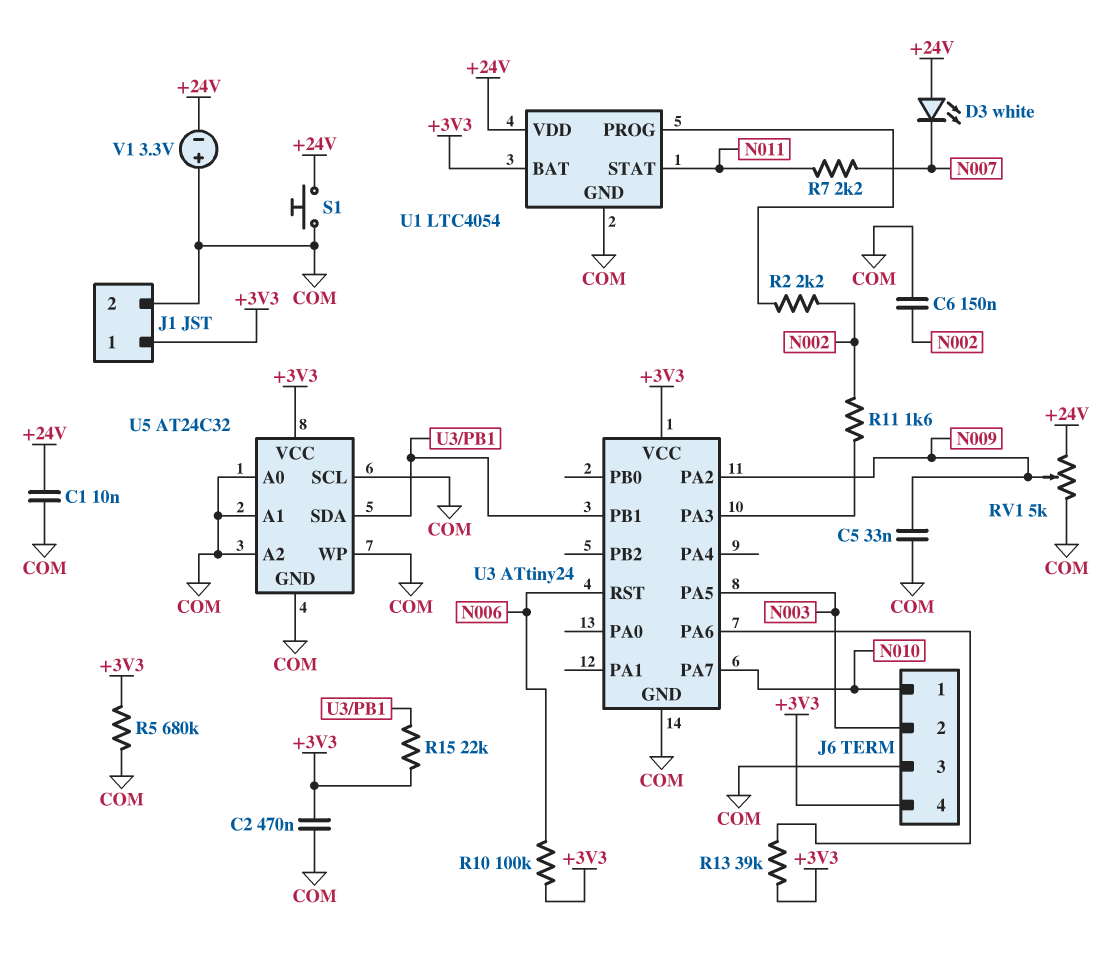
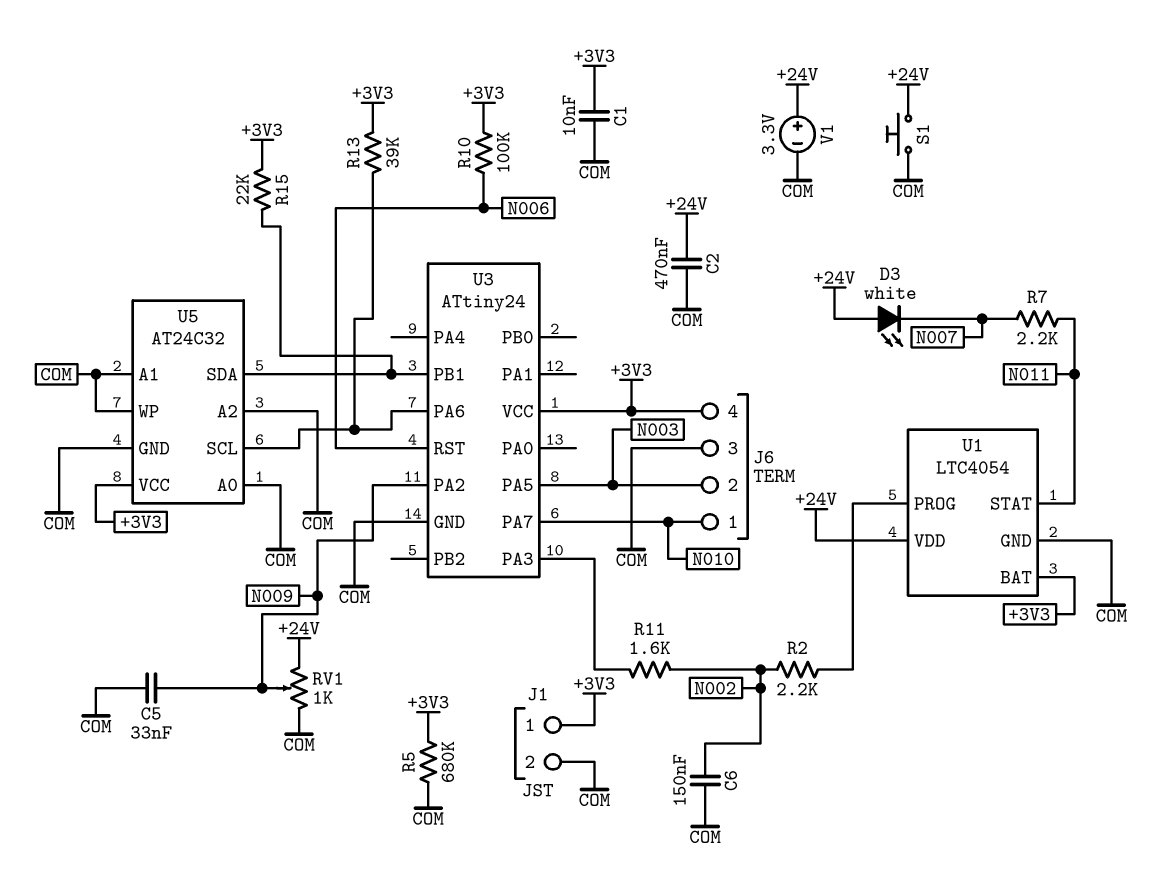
C1: 10nF (+24V, COM) -> 10nF (+3V3, COM)
C2: 470nF (+3V3, COM) -> 470nF (+24V, COM)
RV1: 5k (+24V, COM, wiper N009) -> 1k (+24V, COM, wiper N009)
U5 pin SCL: COM -> U3/PA6
V1: 3.3V (plus COM, minus +24V) -> 3.3V (plus +24V, minus COM)

